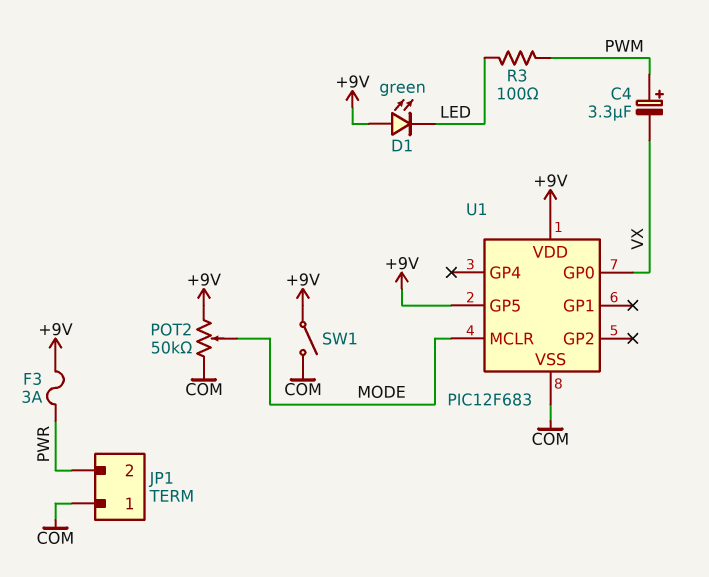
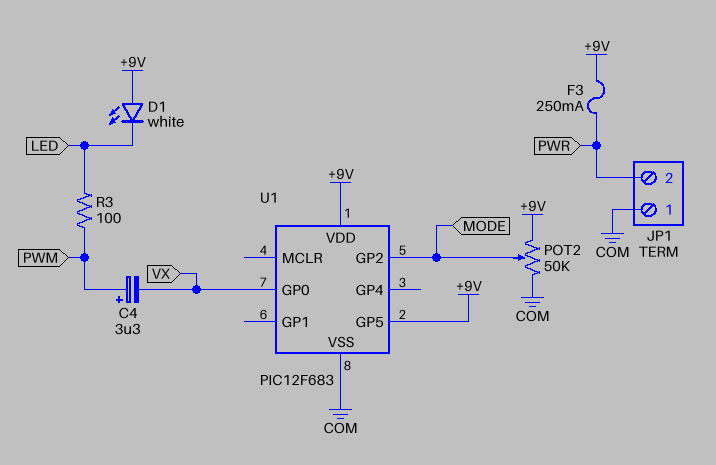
D1: LED green (A +9V, K LED) -> LED white (A +9V, K LED)
F3: 3A (+9V, PWR) -> 250mA (+9V, PWR)
SW1: switch (+9V, COM) -> none
U1 pin GP2: none -> MODE
U1 pin MCLR: MODE -> none

